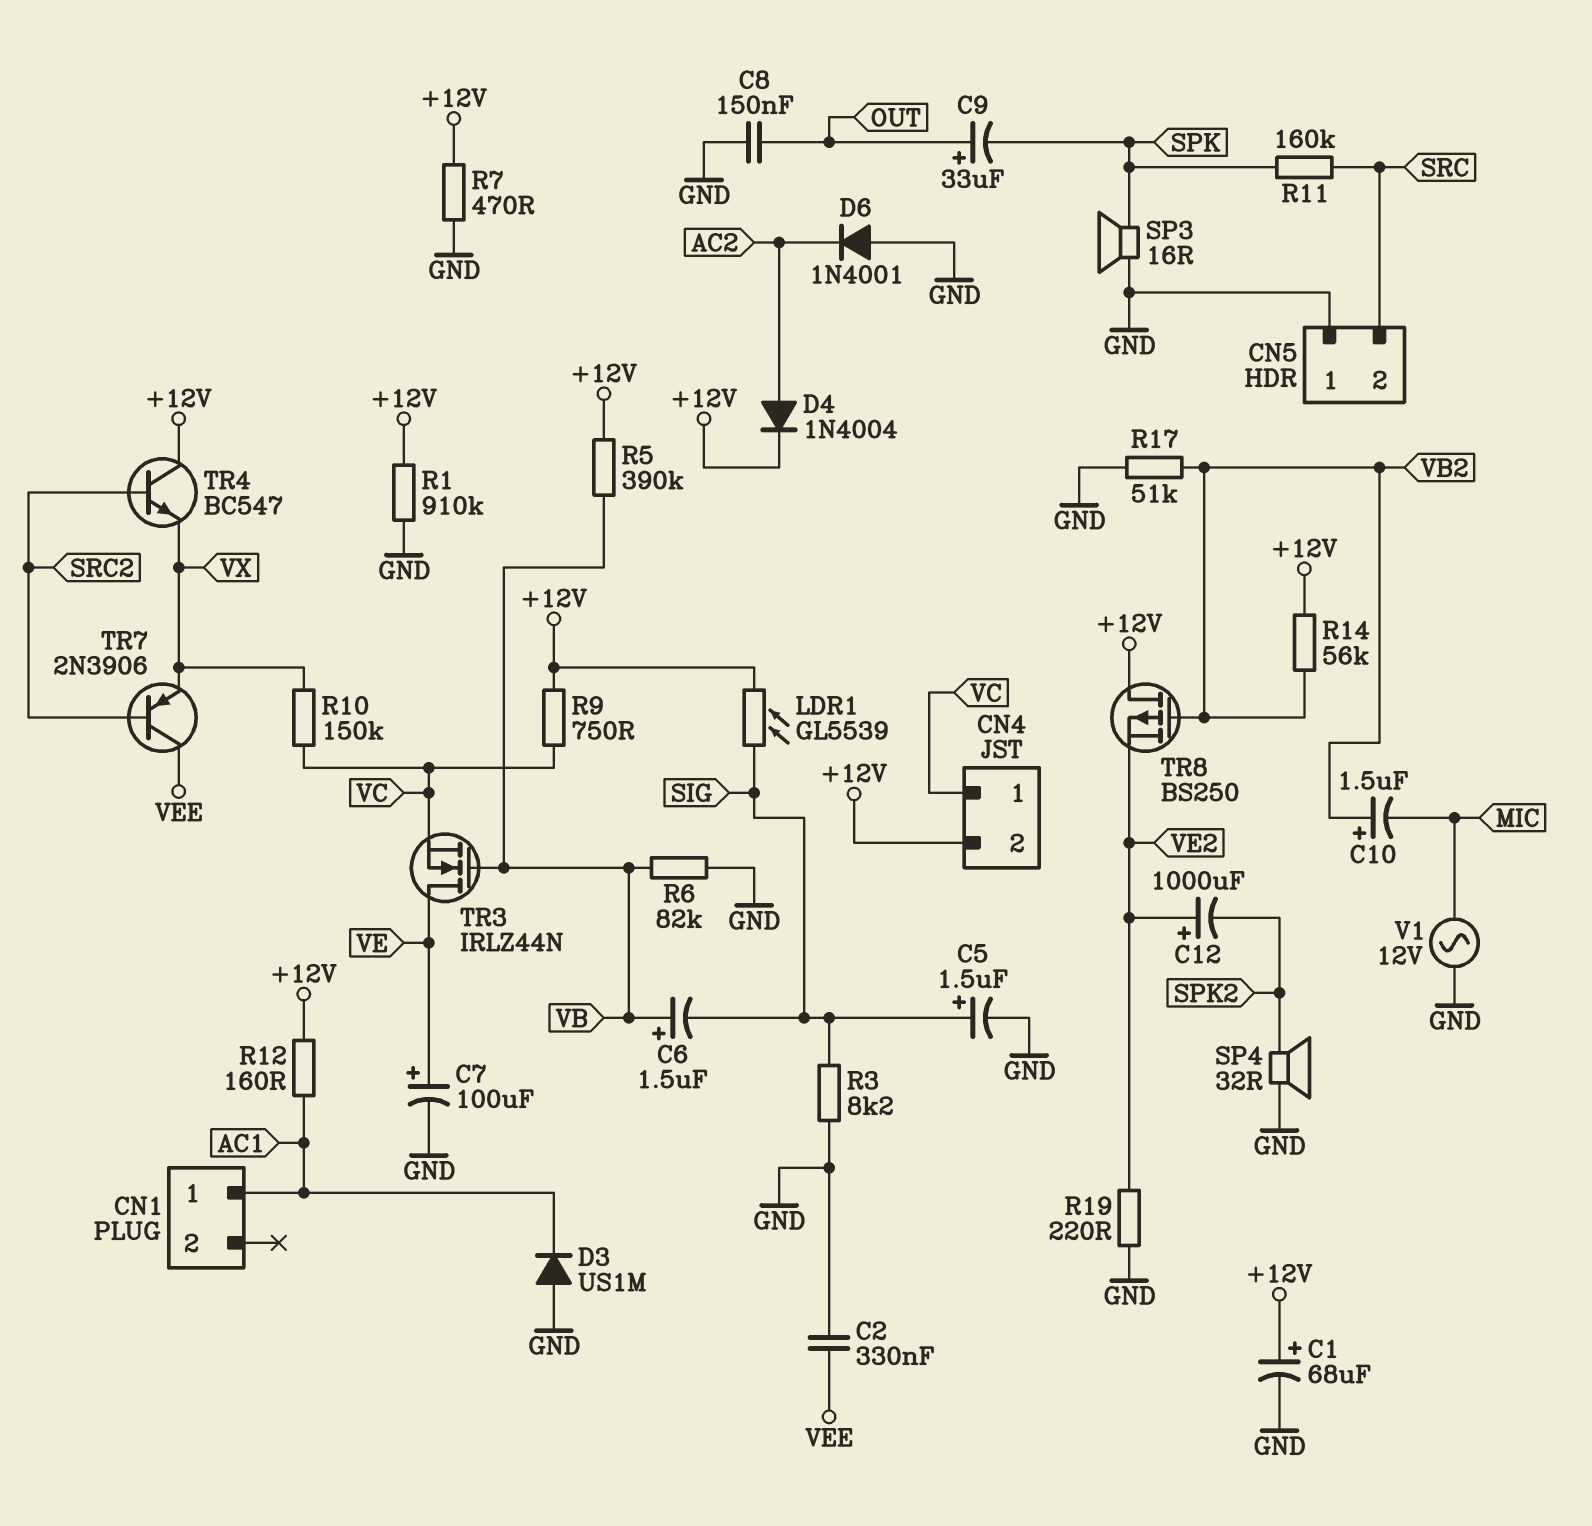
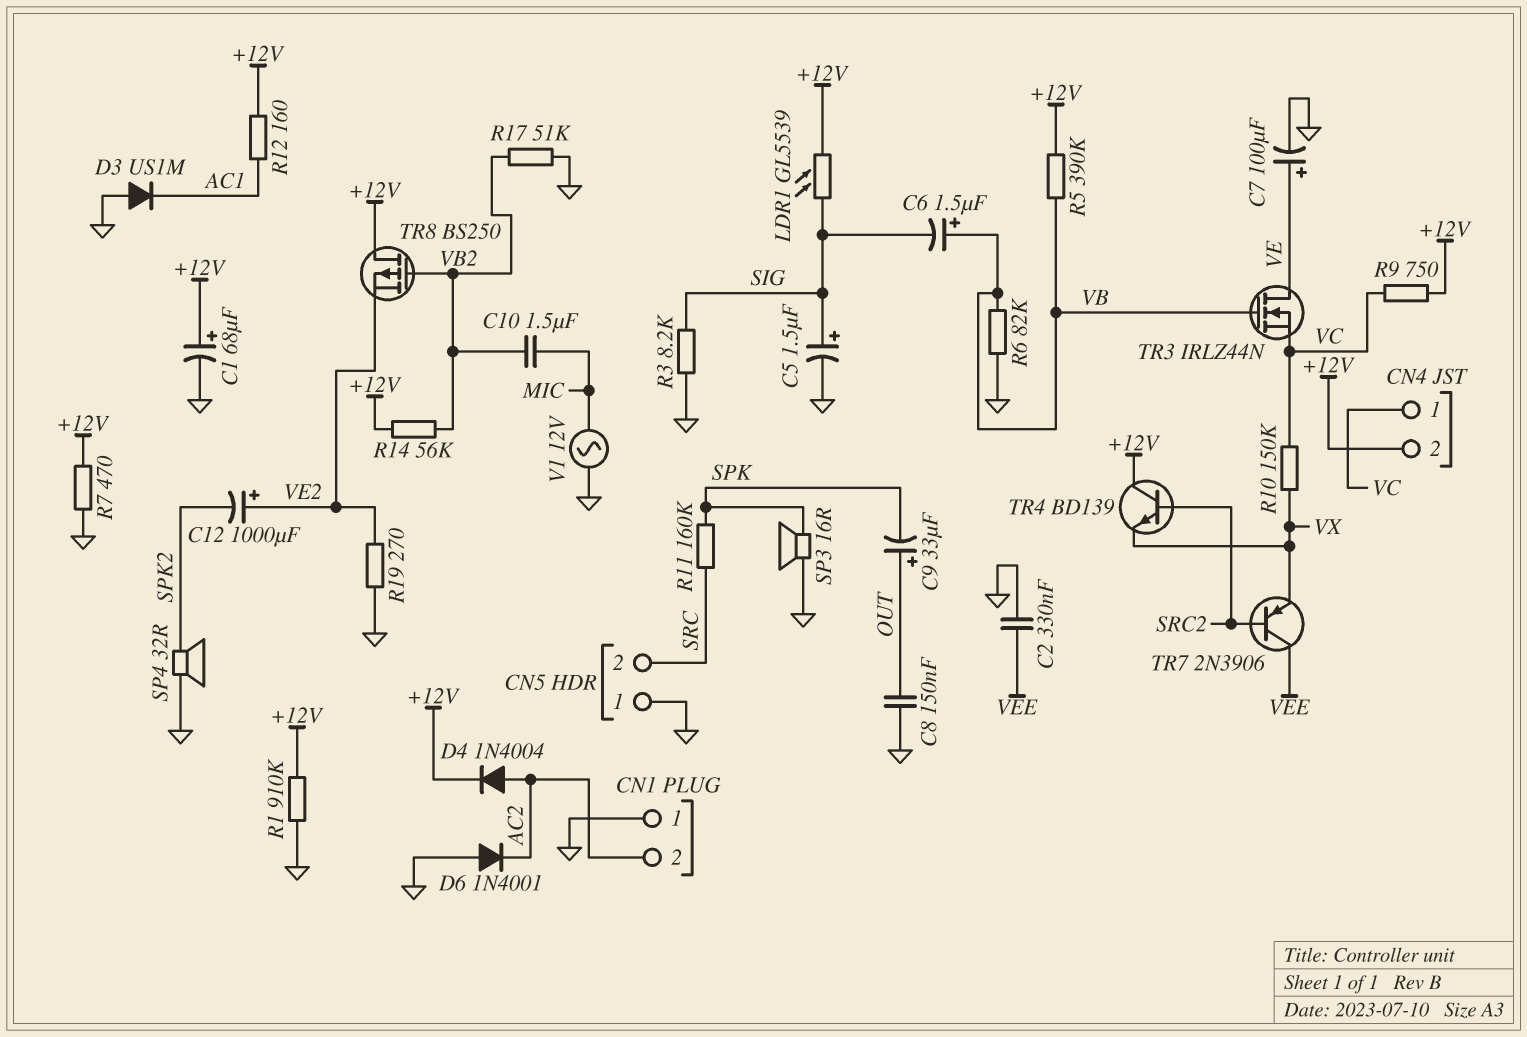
C10: 1.5uF (plus VB2, minus MIC) -> 1.5uF (MIC, VB2)
CN1 pin 1: AC1 -> GND
CN1 pin 2: none -> AC2
R19: 220 (GND, VE2) -> 270 (GND, VE2)
TR4: NPN BC547 (B SRC2, C +12V, E VX) -> NPN BD139 (B SRC2, C +12V, E VX)

